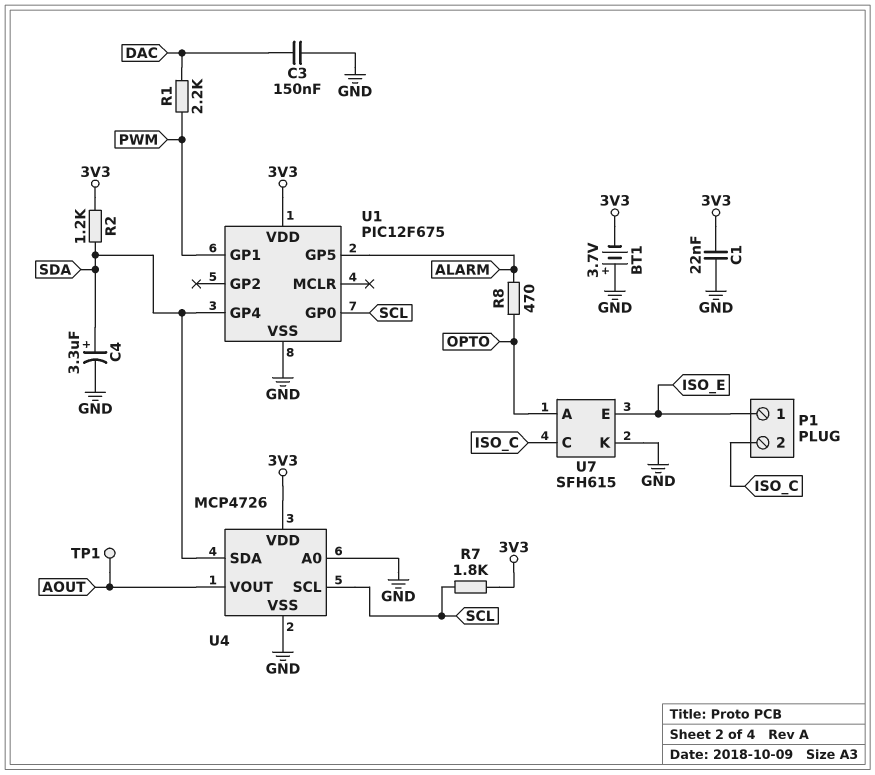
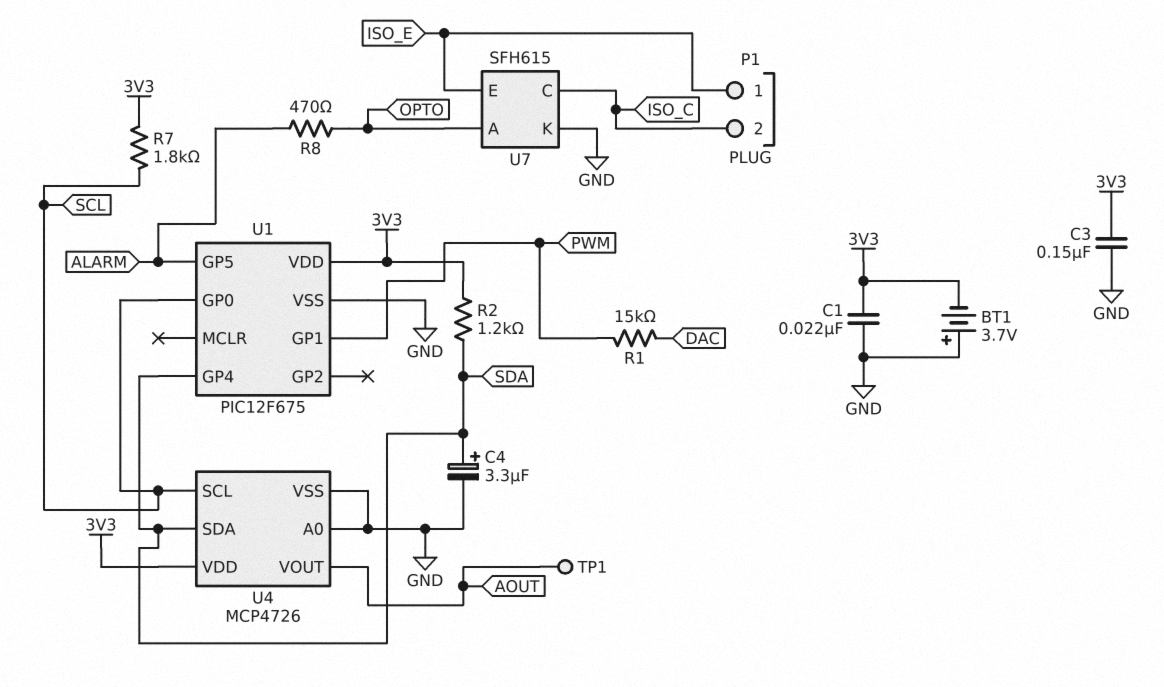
C3: 150nF (DAC, GND) -> 150nF (3V3, GND)
R1: 2.2k (DAC, PWM) -> 15k (DAC, PWM)

